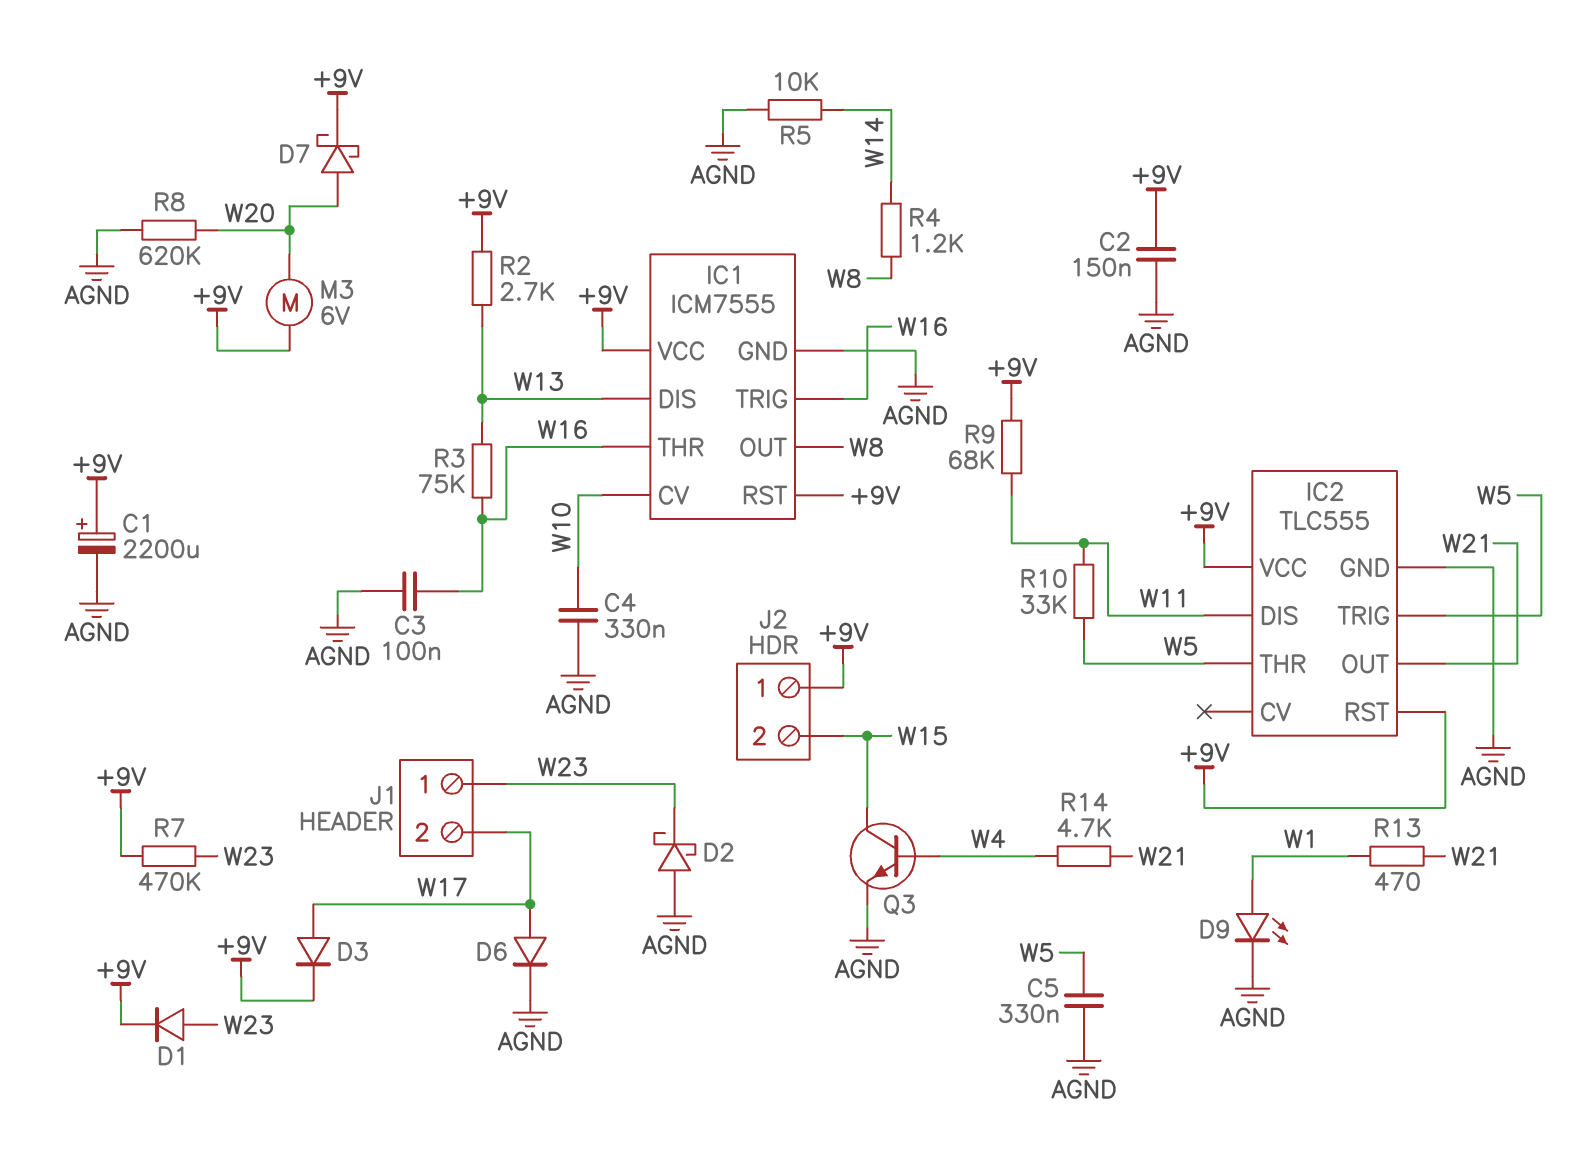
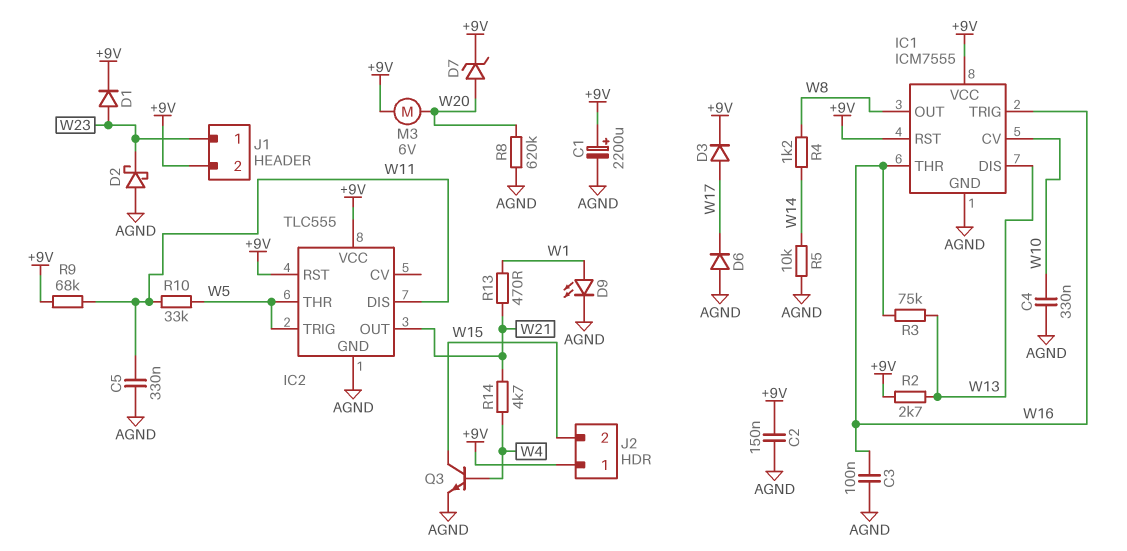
C5: 330nF (AGND, W5) -> 330nF (AGND, W11)
D6: diode (A W17, K AGND) -> diode (A AGND, K W17)
D7: schottky (A W20, K +9V) -> zener (A W20, K +9V)
J1 pin 2: W17 -> +9V
R7: 470k (+9V, W23) -> none

